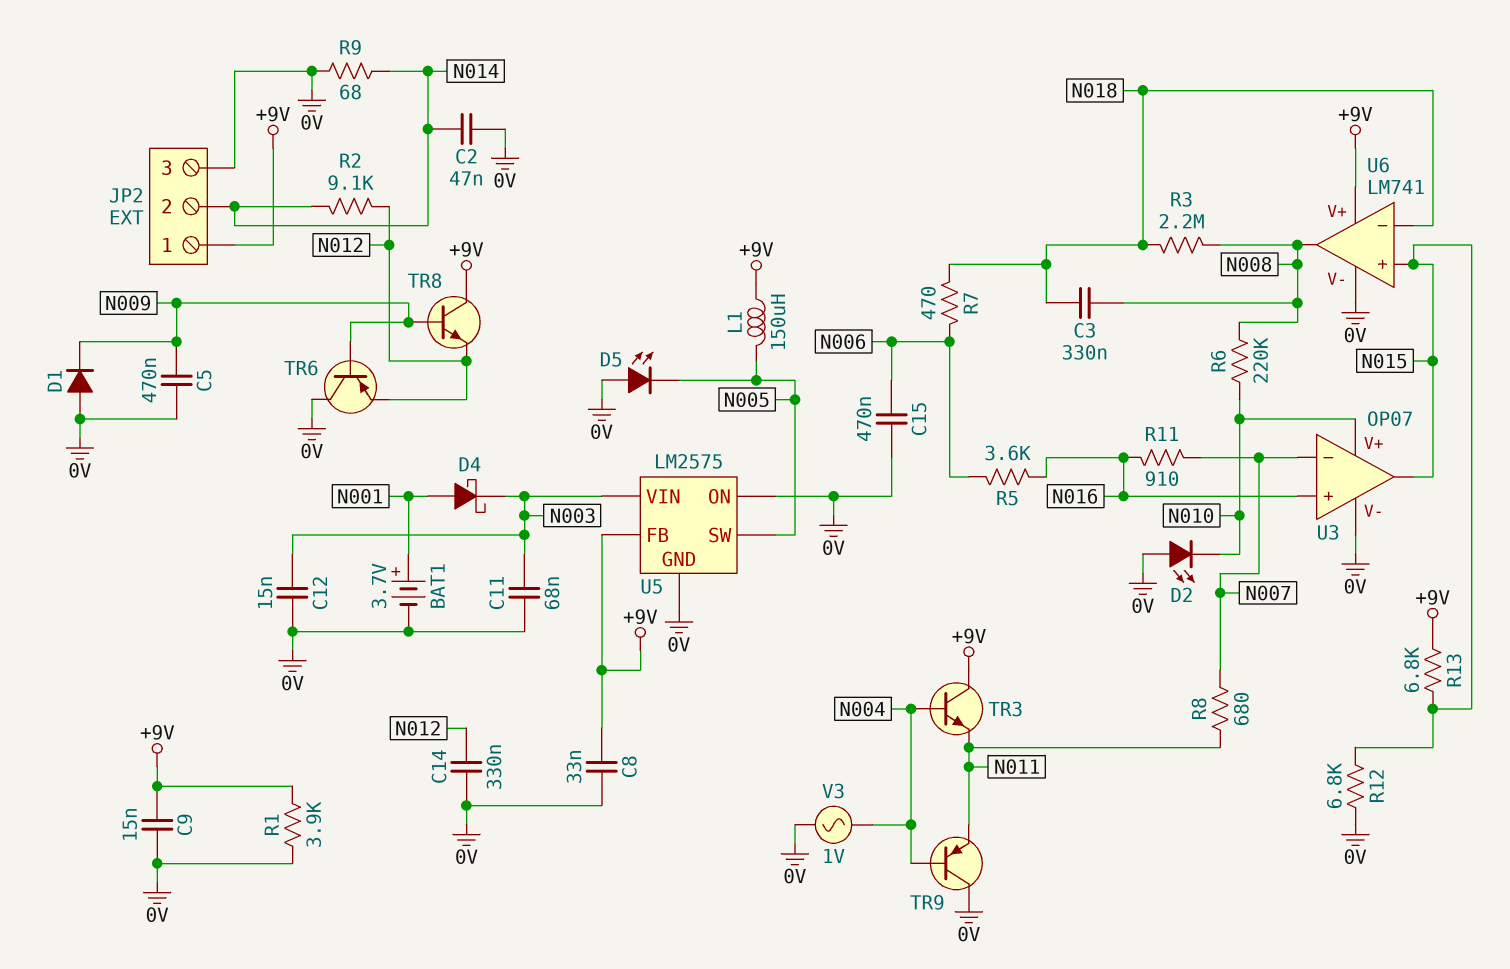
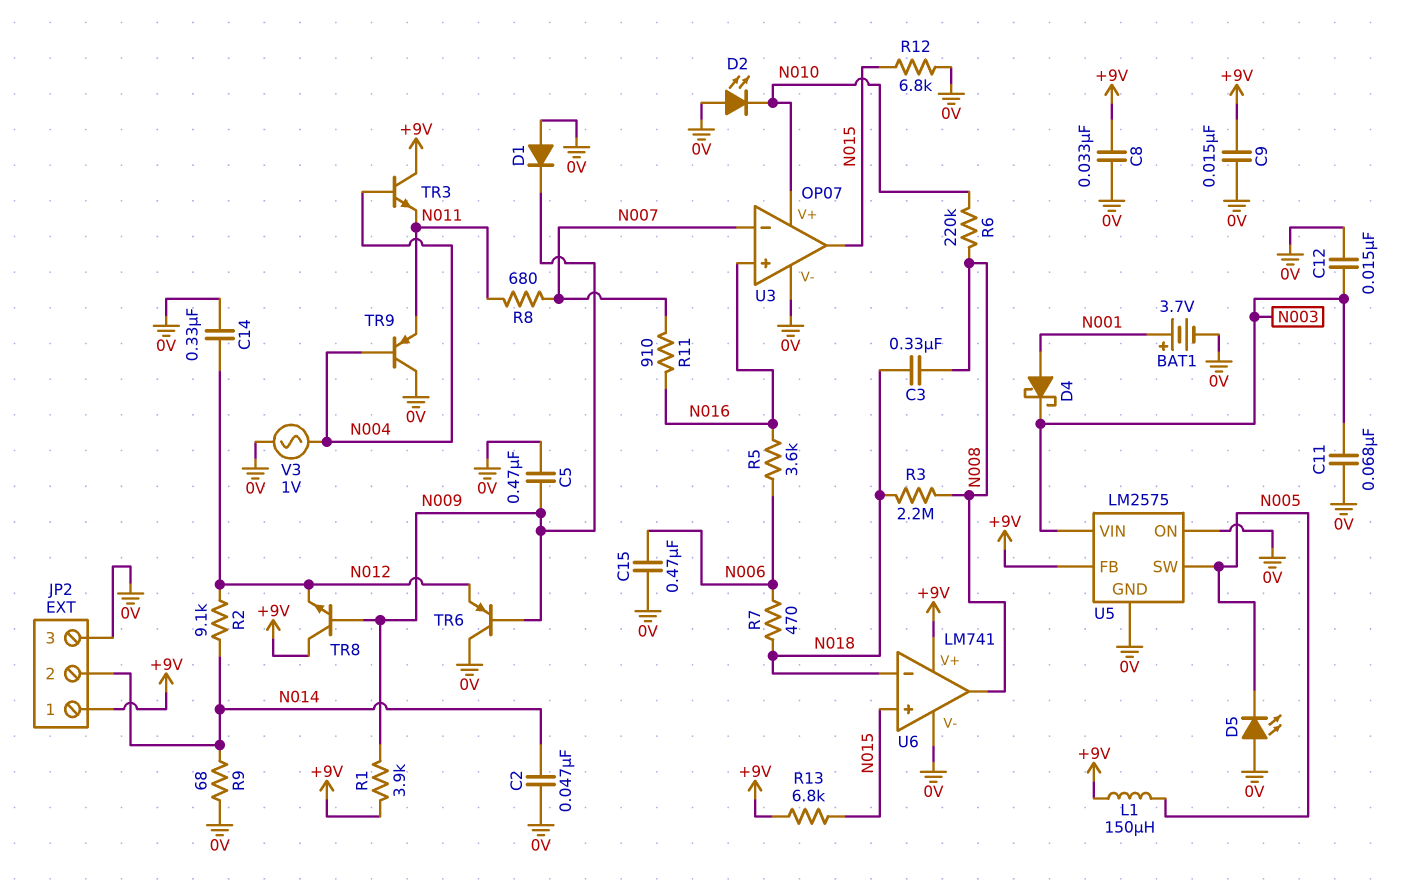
R1: 3.9k (+9V, 0V) -> 3.9k (+9V, N009)

